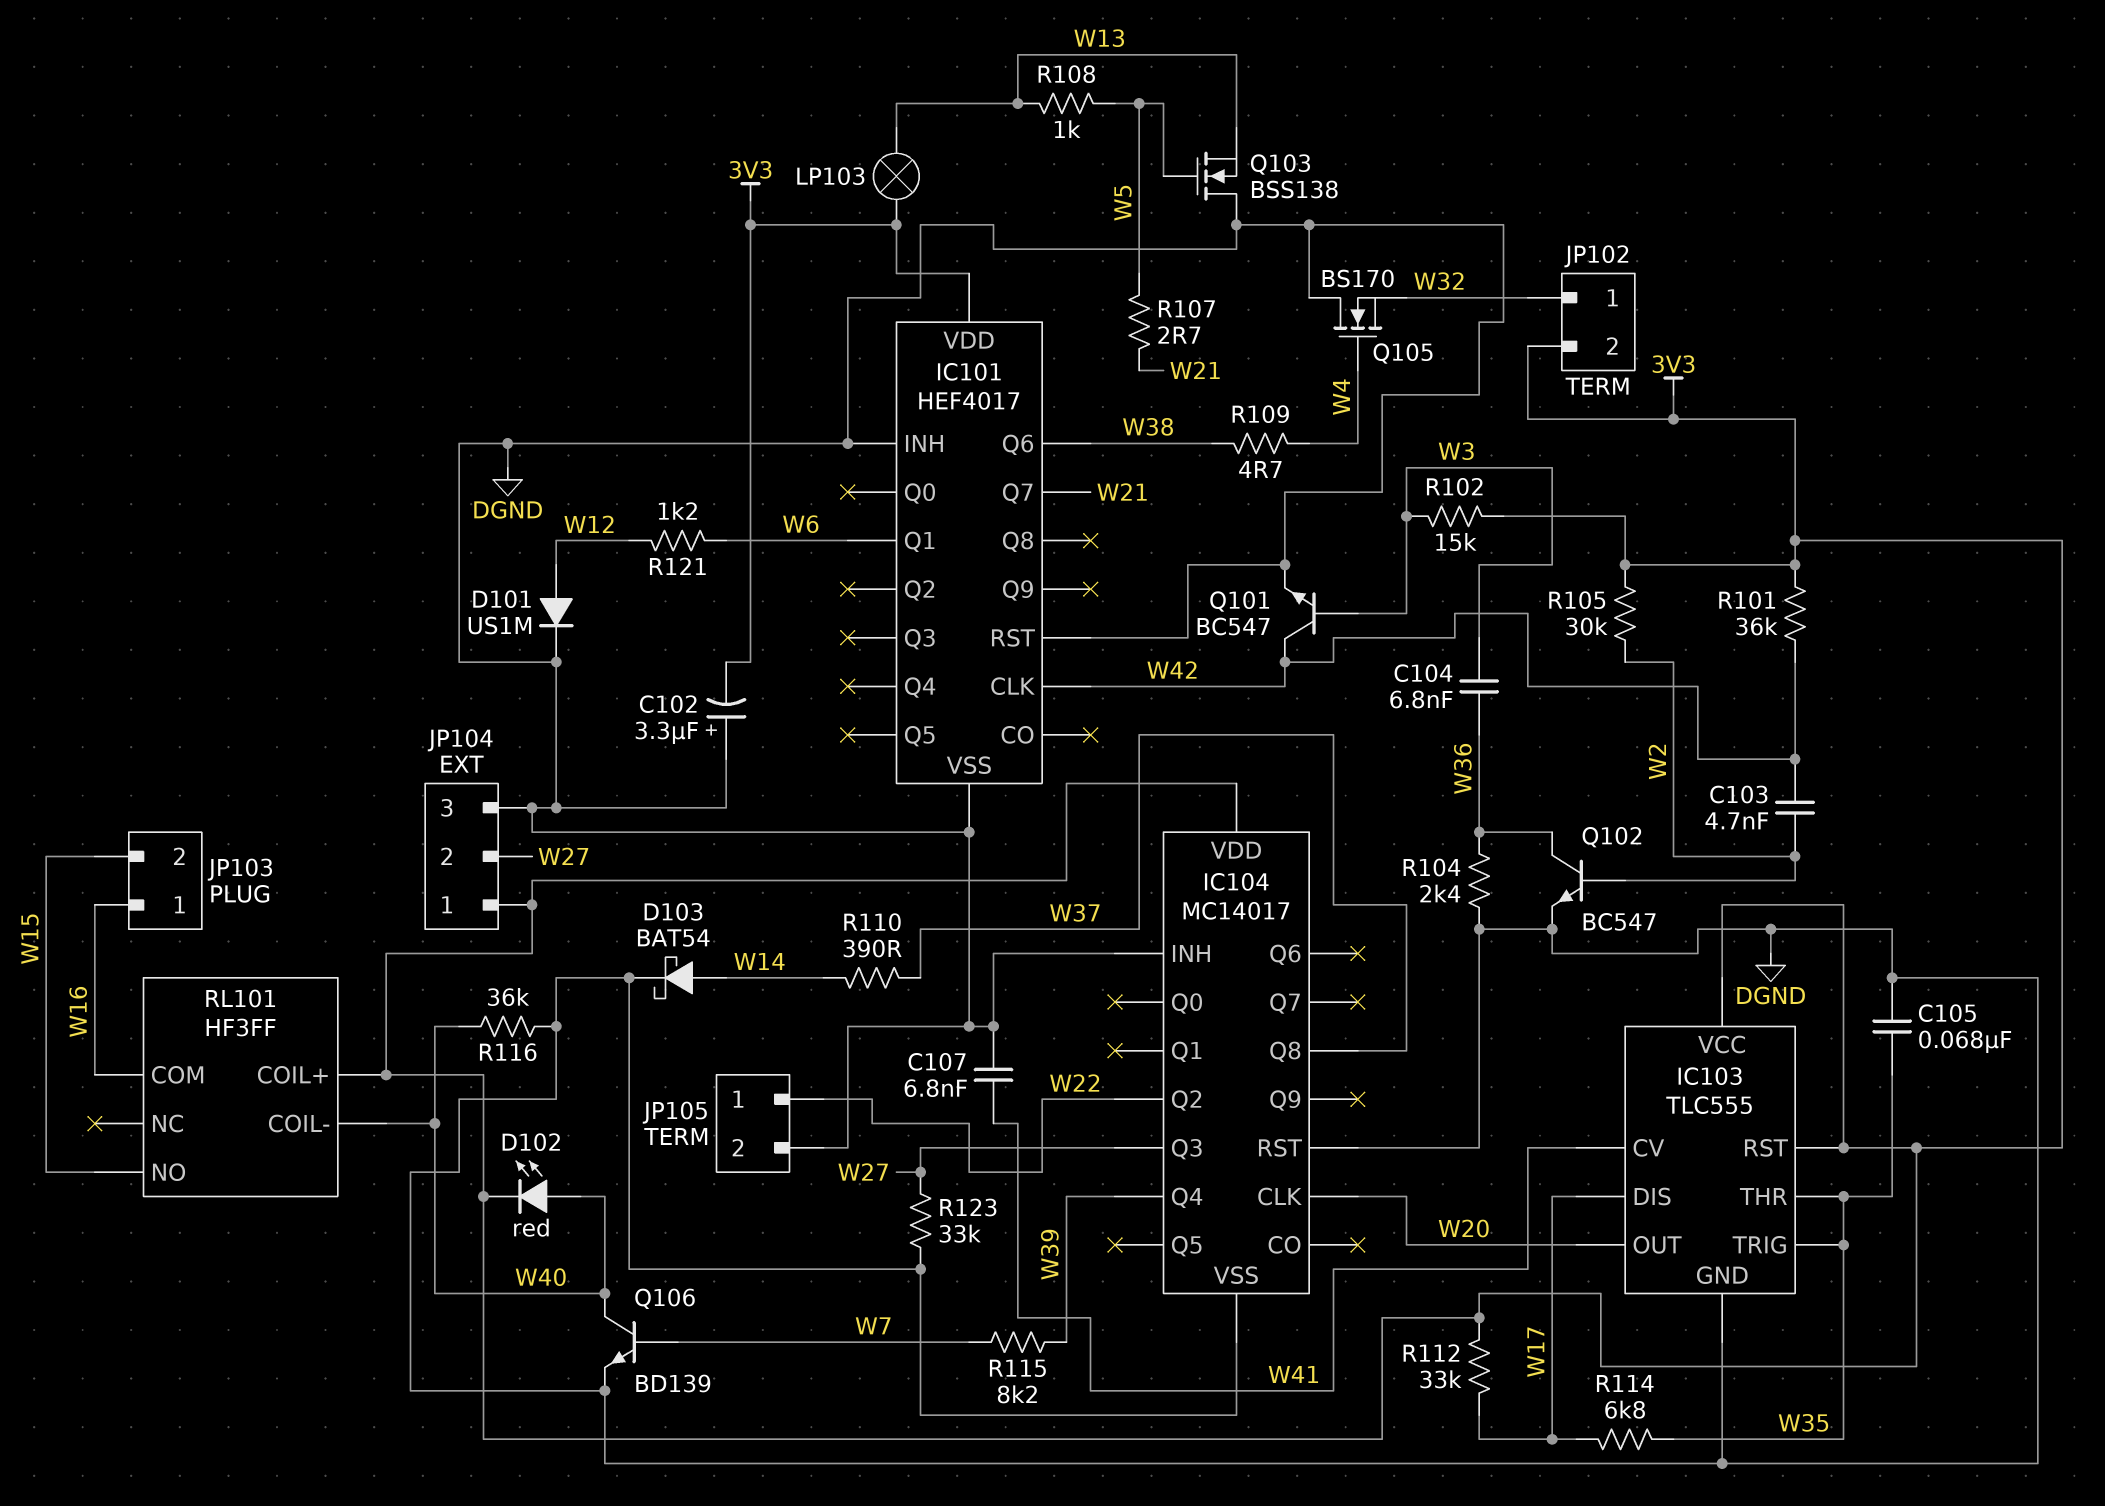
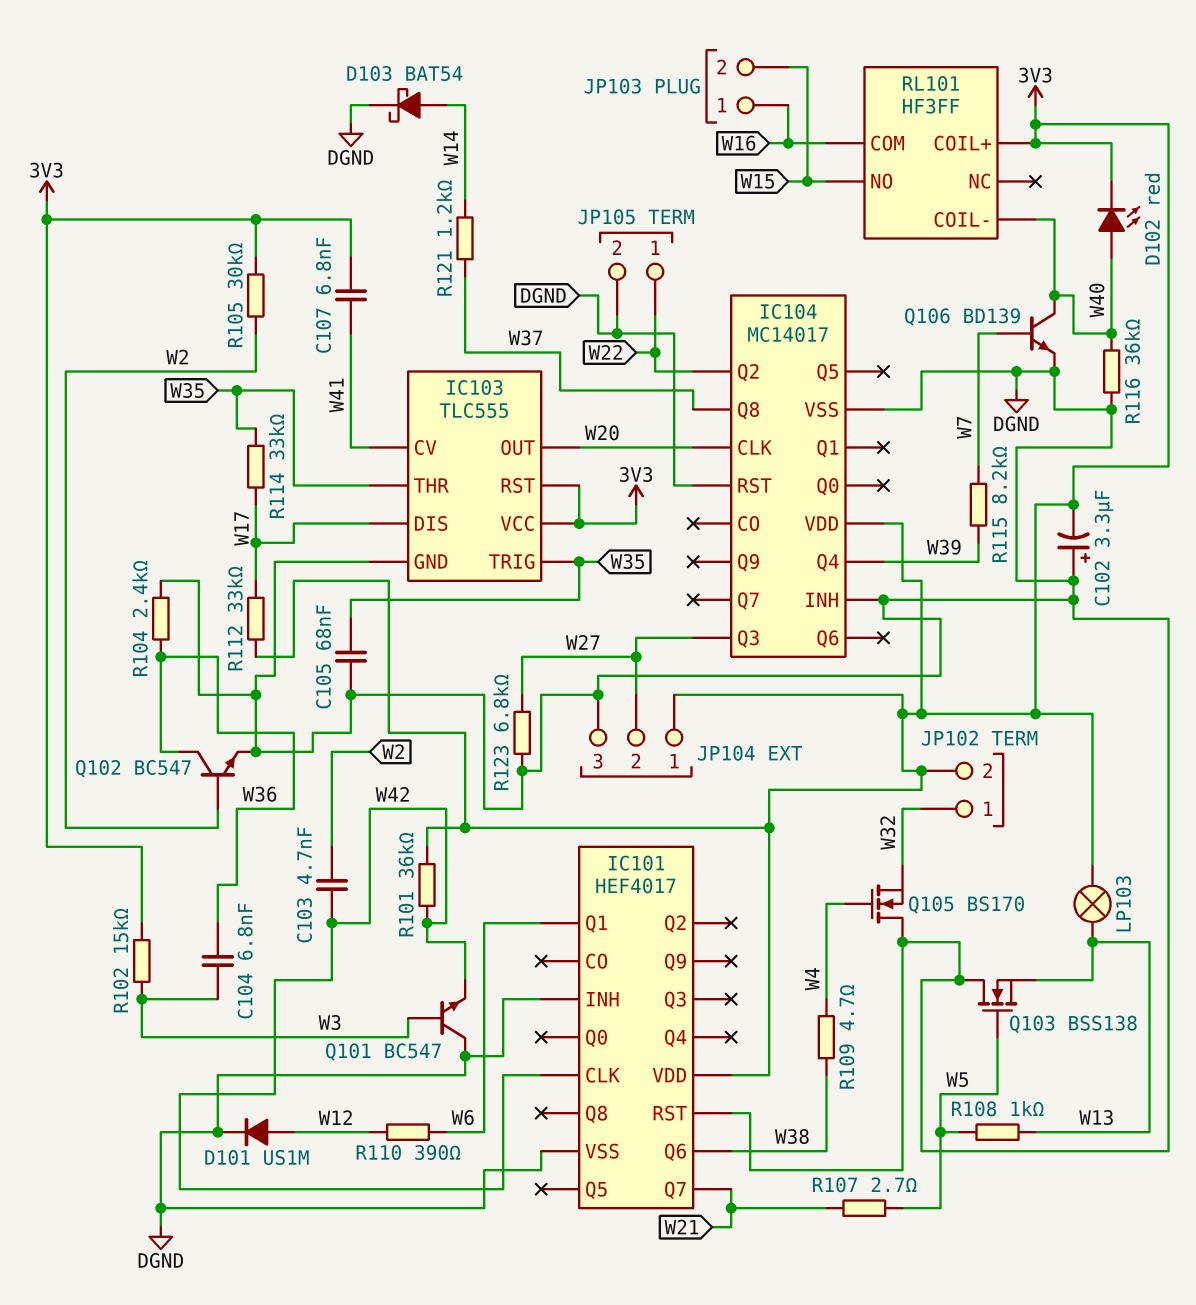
C107: 6.8nF (DGND, W41) -> 6.8nF (3V3, W41)
Q101: NPN BC547 (B W3, C W42, E DGND) -> NPN BC547 (B W3, C DGND, E W42)
R110: 390 (W14, W37) -> 390 (W6, W12)
R114: 6.8k (W17, W35) -> 33k (W17, W35)
R121: 1.2k (W6, W12) -> 1.2k (W14, W37)
R123: 33k (DGND, W27) -> 6.8k (DGND, W27)

